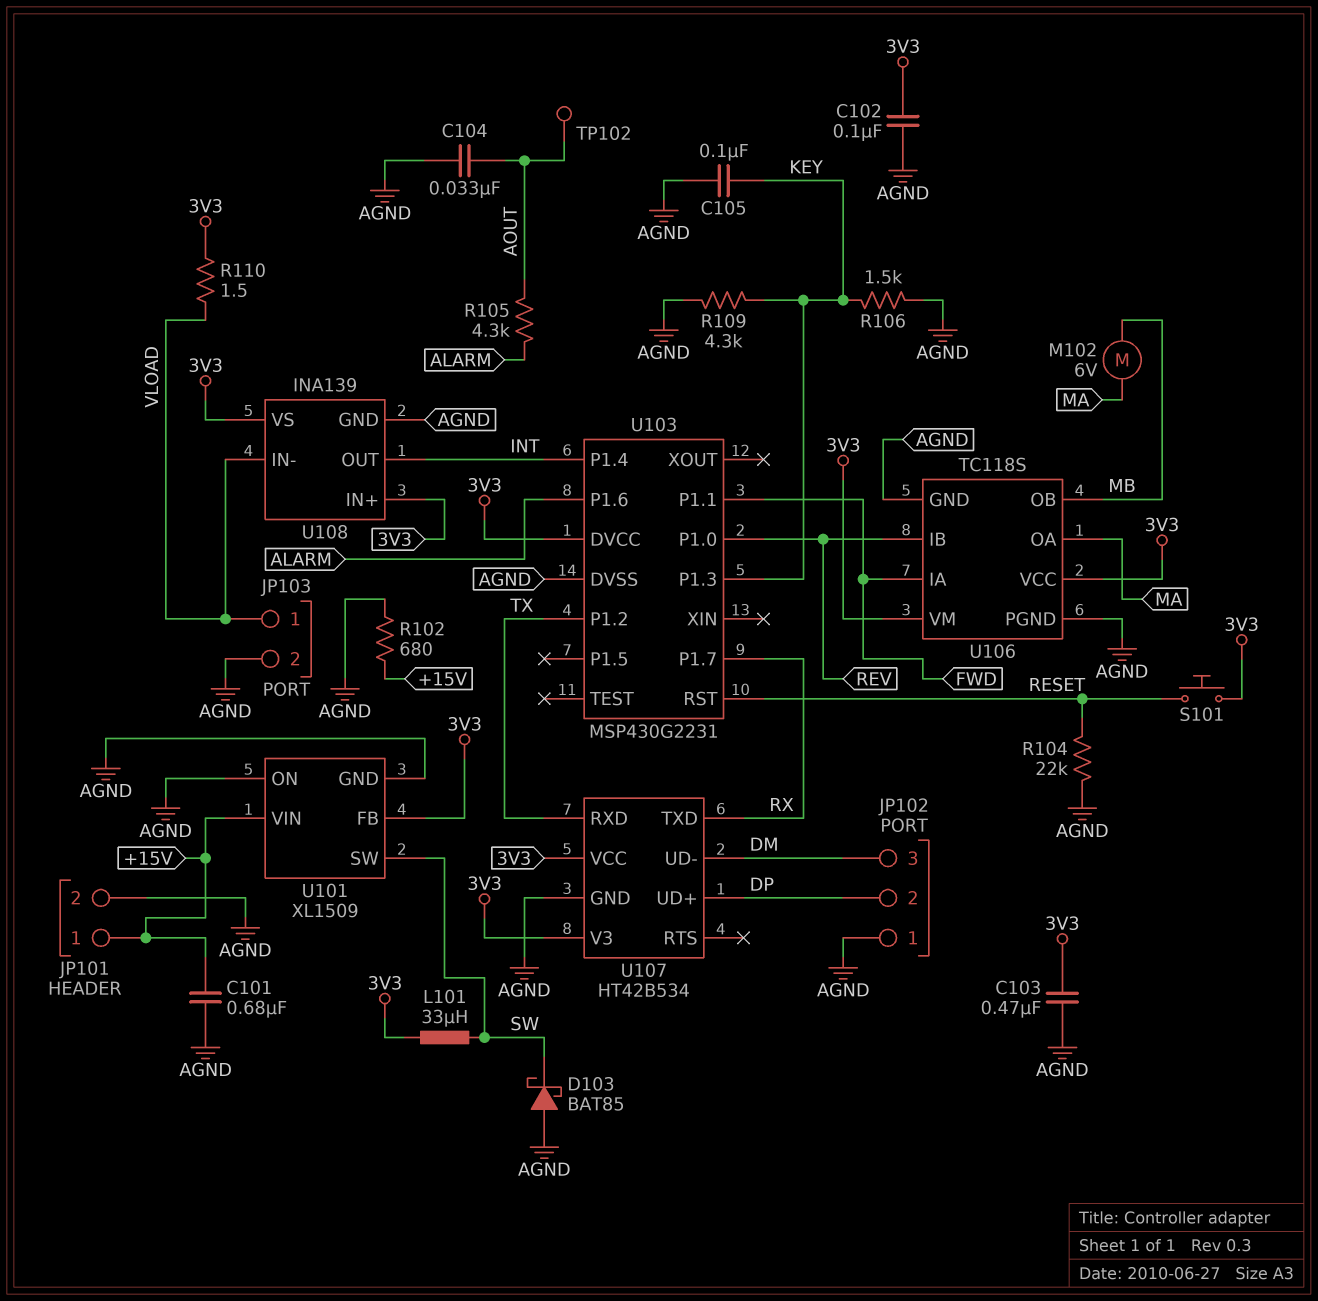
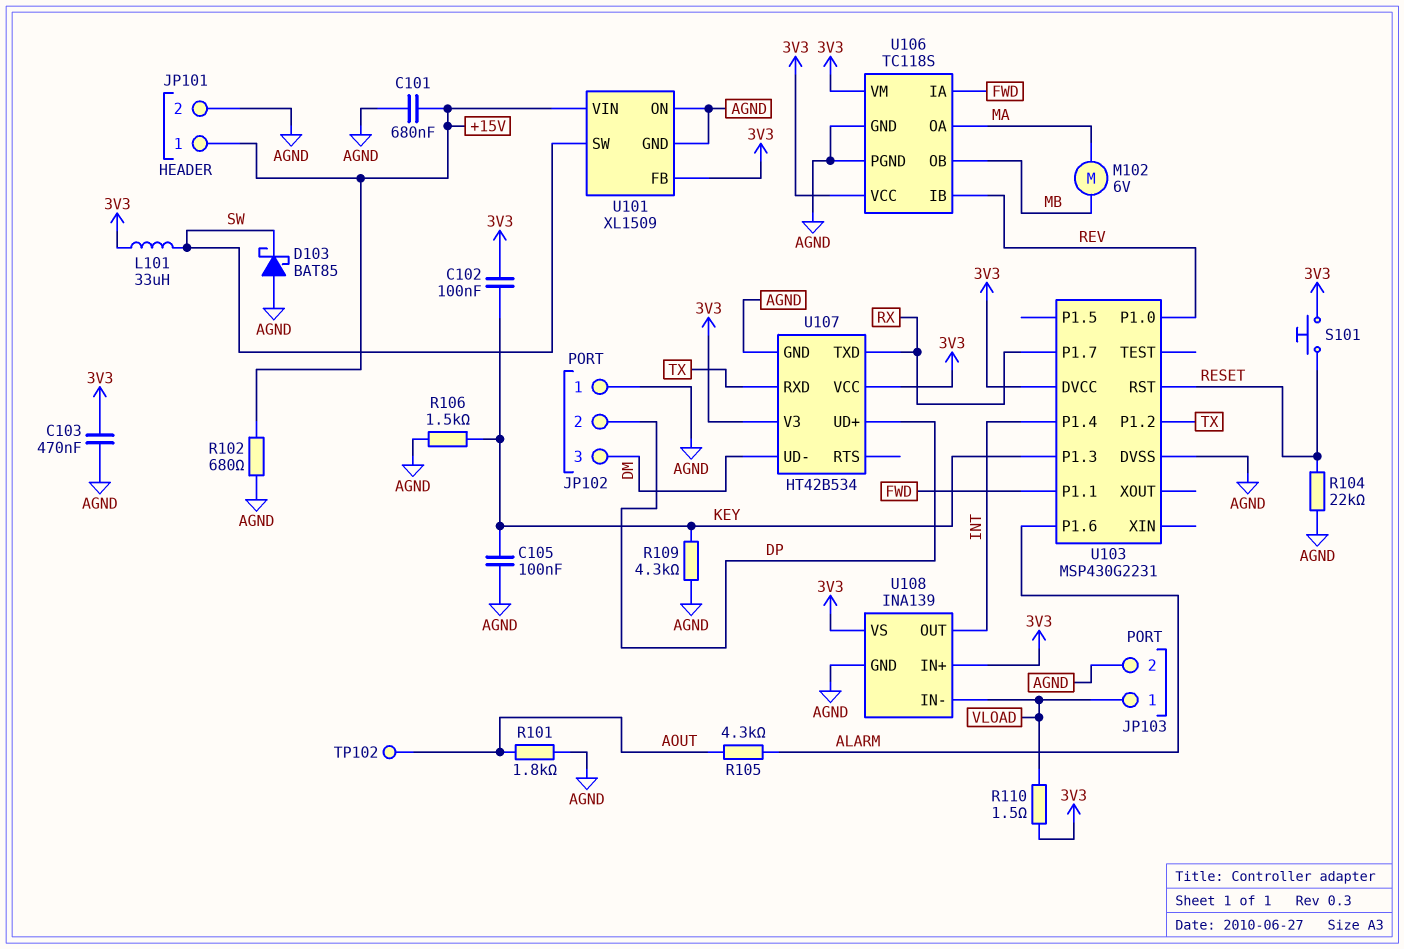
C102: 100nF (3V3, AGND) -> 100nF (3V3, KEY)
C104: 33nF (AGND, AOUT) -> none
R101: none -> 1.8k (AGND, AOUT)

